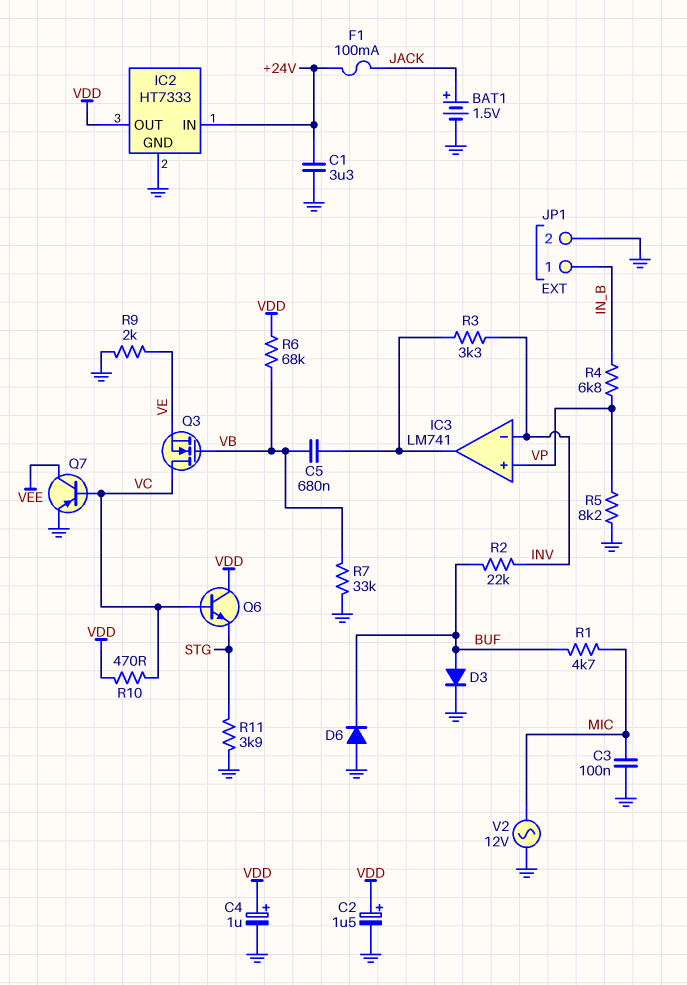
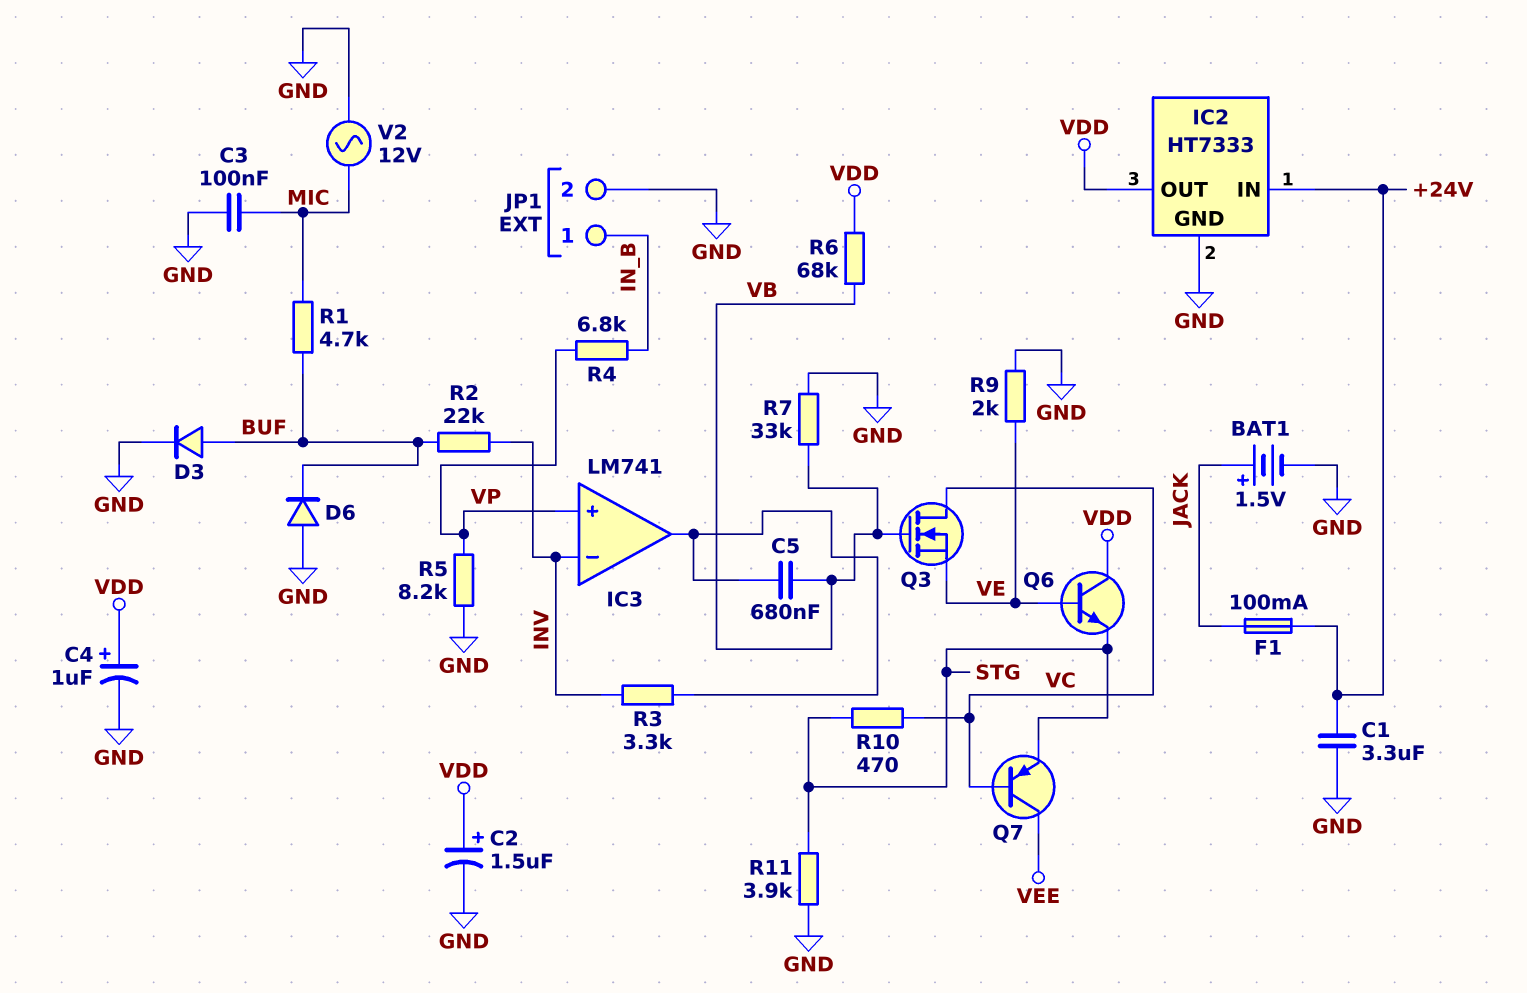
Q6: NPN (B VC, C VDD, E STG) -> NPN (B VE, C VDD, E STG)
Q7: PNP (B VC, C VEE, E GND) -> PNP (B VC, C VEE, E STG)
R10: 470 (VC, VDD) -> 470 (STG, VC)

